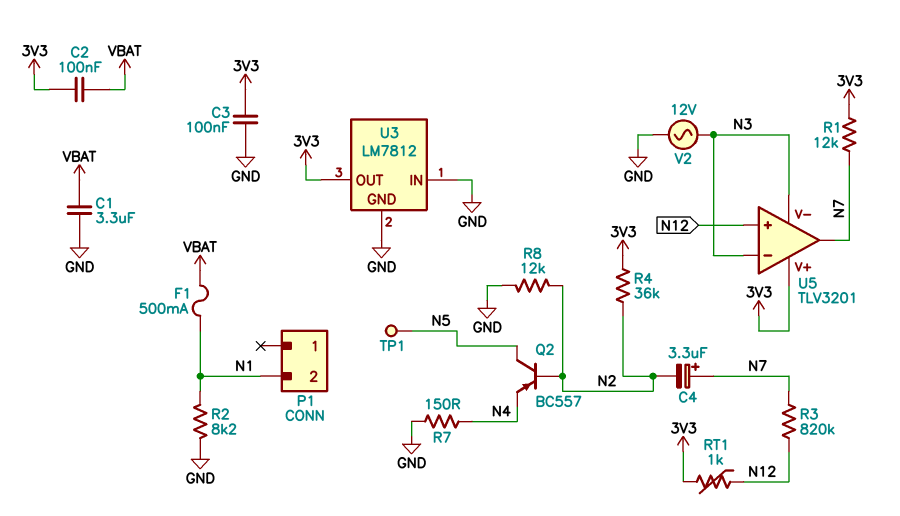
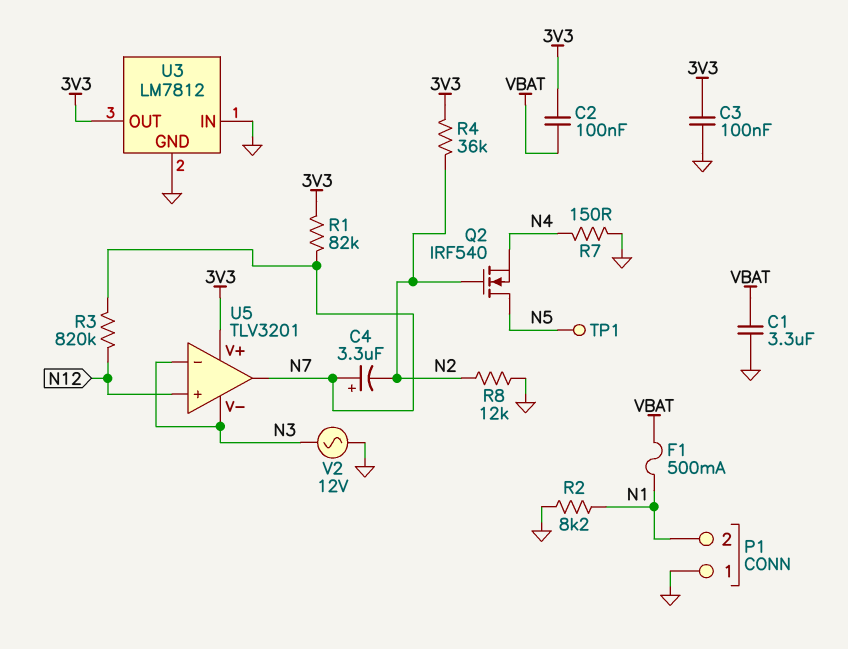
P1 pin 1: none -> GND
Q2: PNP BC557 (B N2, C N5, E N4) -> NMOS IRF540 (G N2, D N5, S N4)
R1: 12k (3V3, N7) -> 82k (3V3, N7)
RT1: 1k (3V3, N12) -> none

